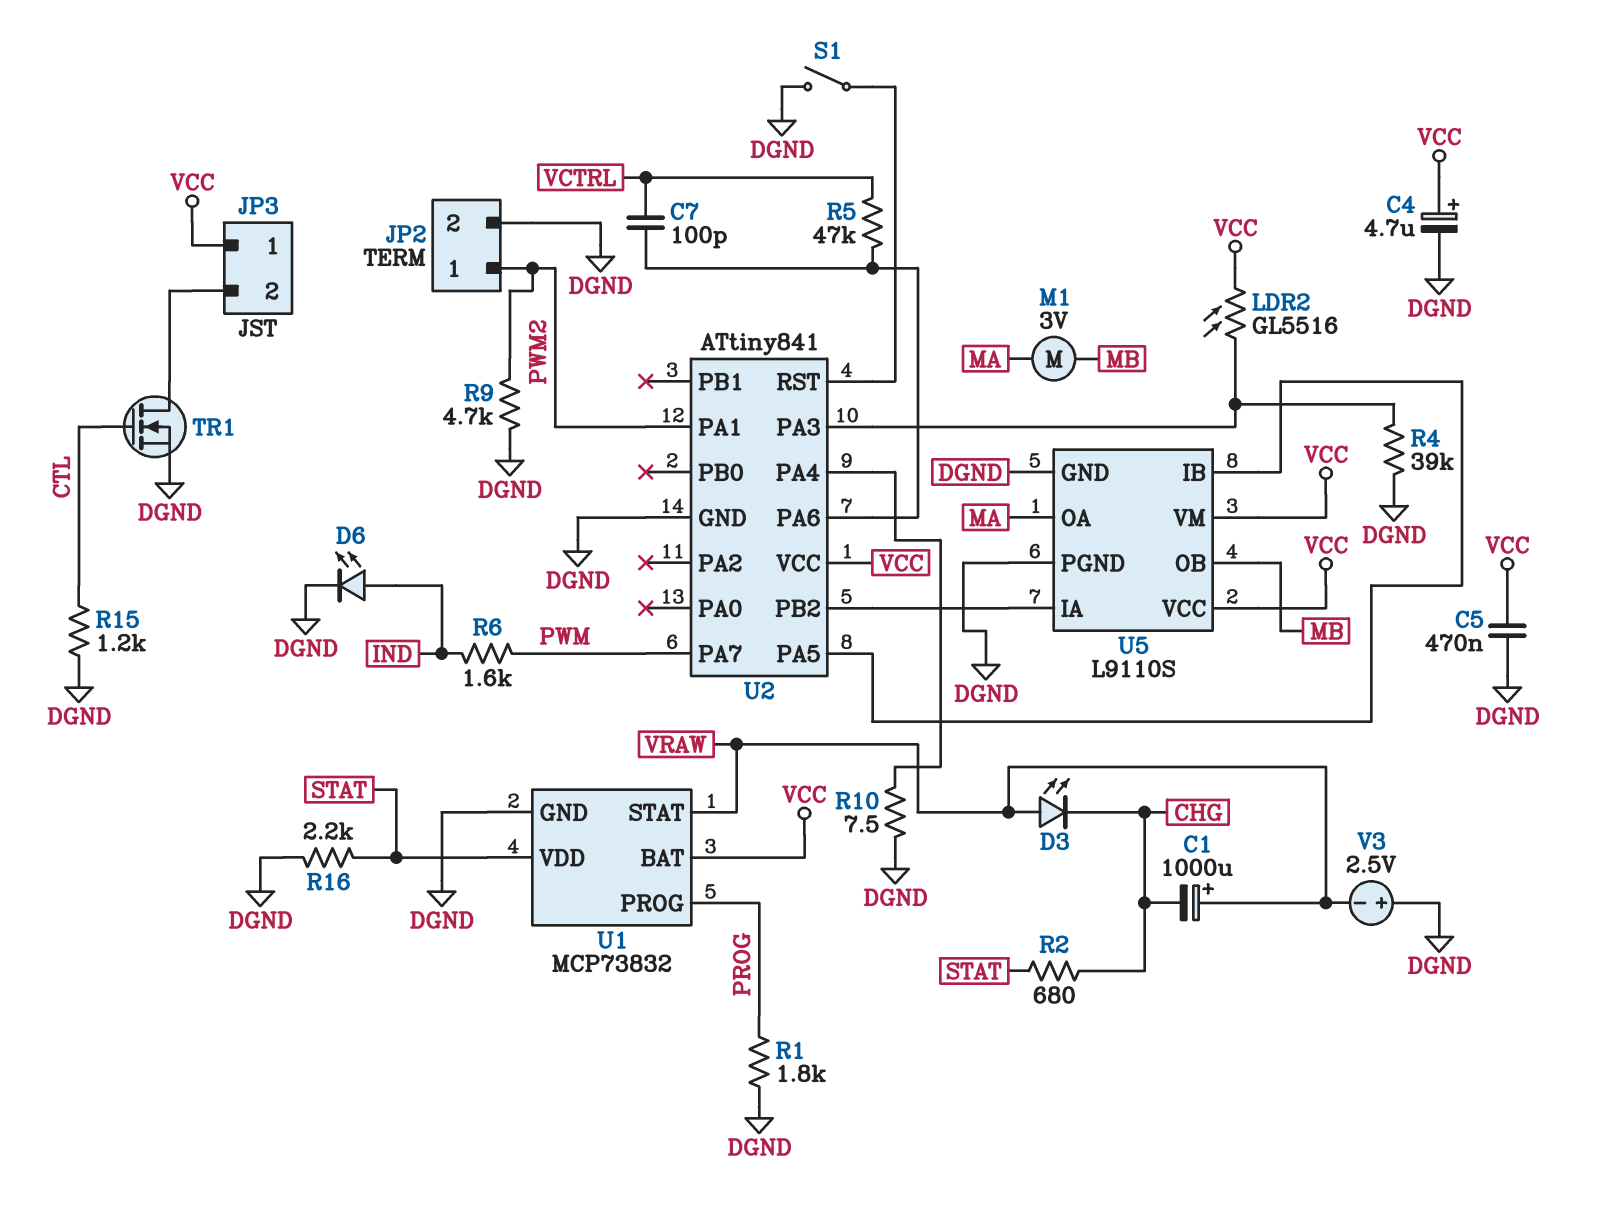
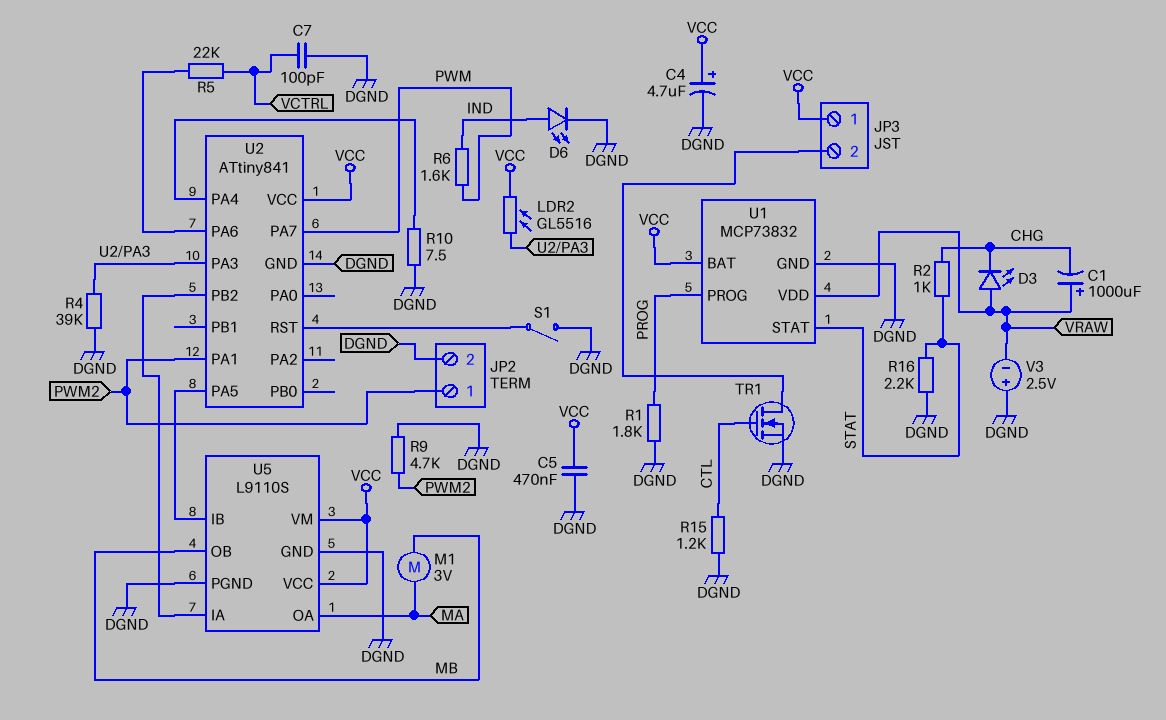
C7: 100pF (U2/PA6, VCTRL) -> 100pF (DGND, VCTRL)
R2: 680 (CHG, STAT) -> 1k (CHG, STAT)
R5: 47k (U2/PA6, VCTRL) -> 22k (U2/PA6, VCTRL)
U1 pin STAT: VRAW -> STAT
U1 pin VDD: STAT -> VRAW

